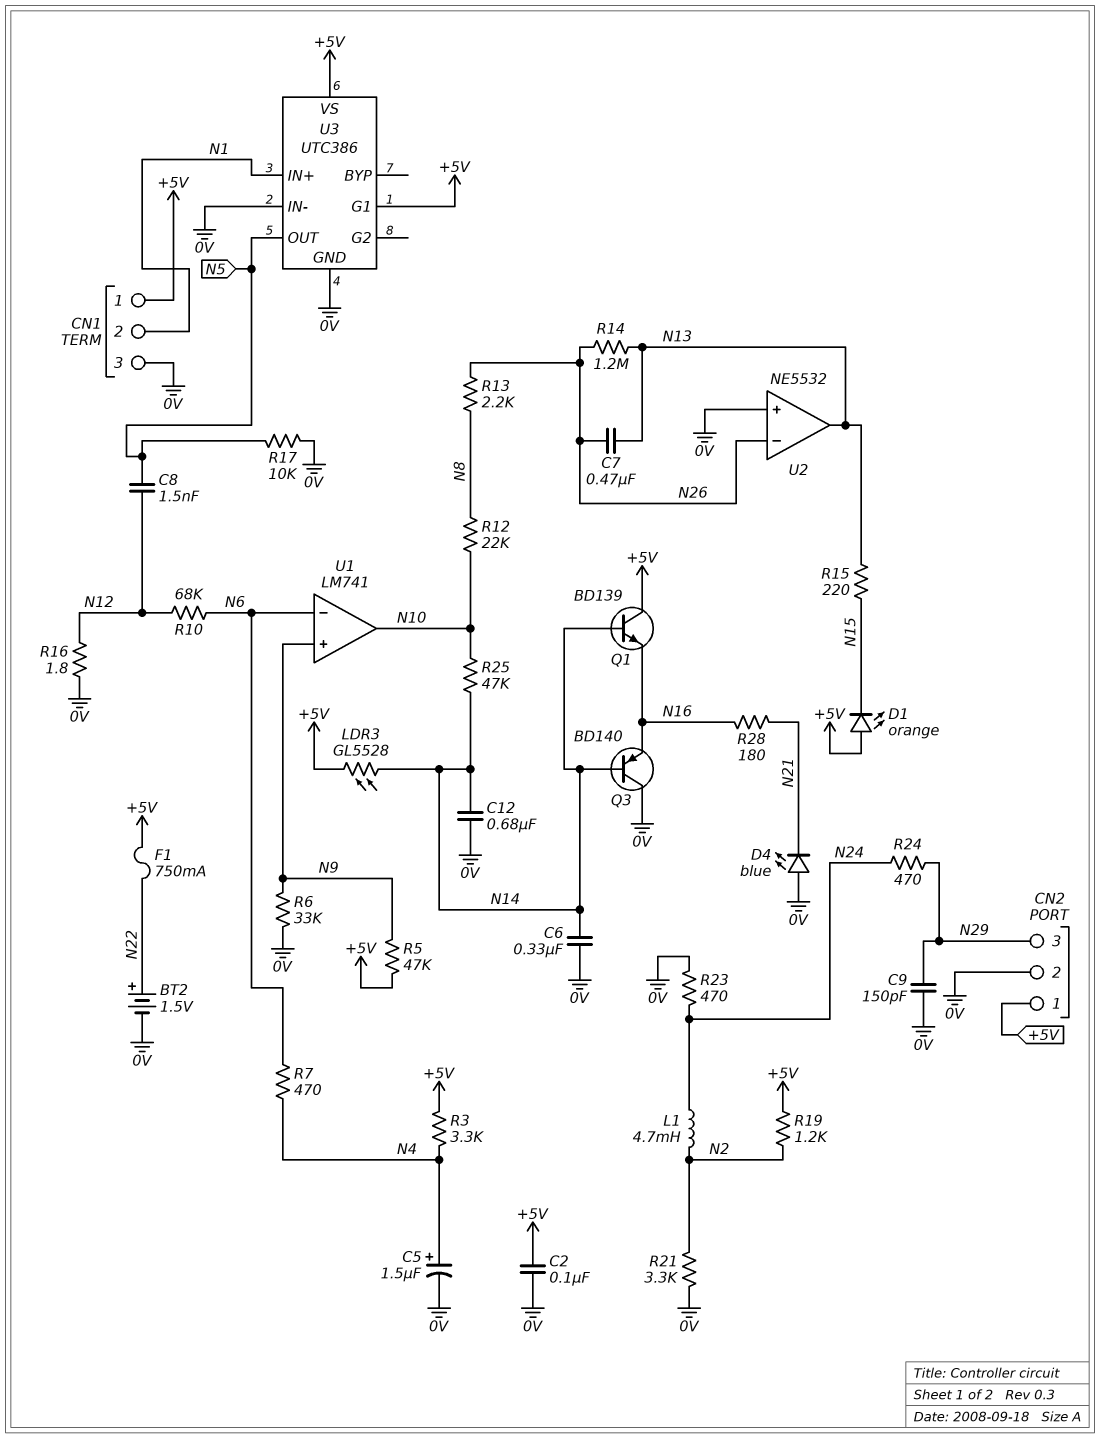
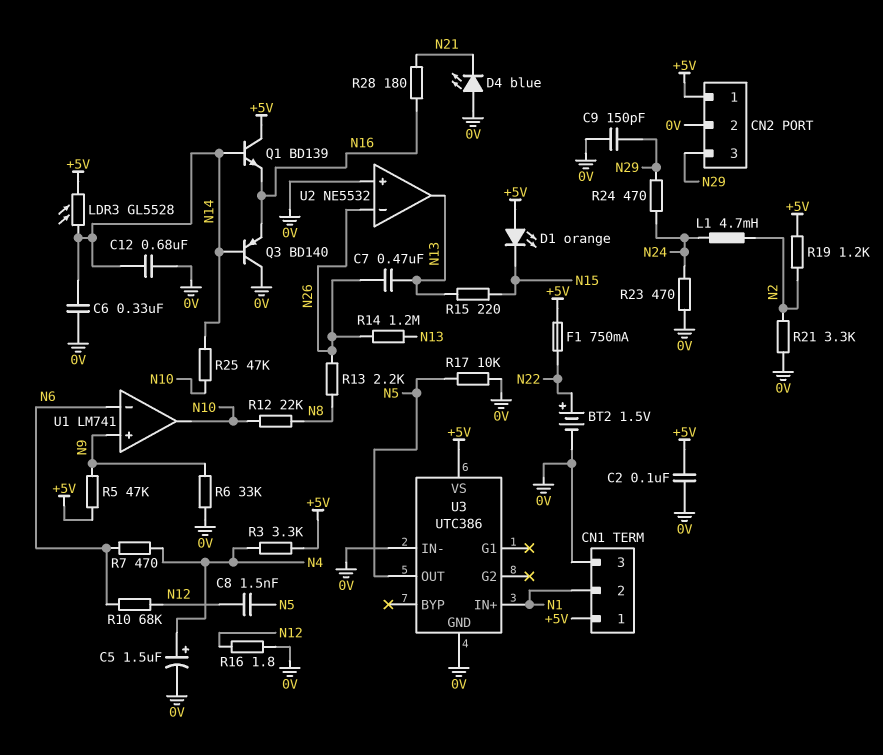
U3 pin G1: +5V -> none

